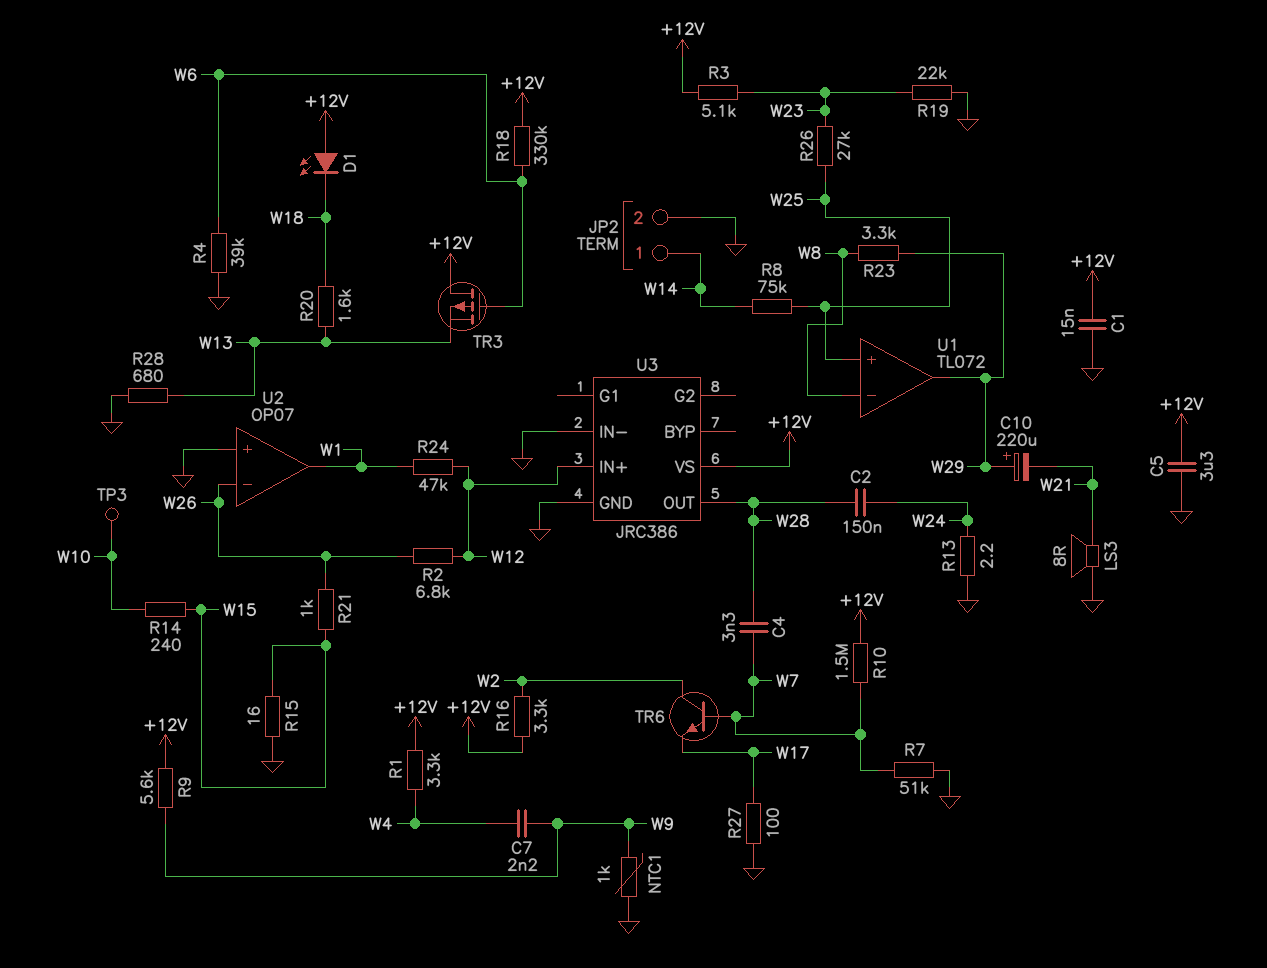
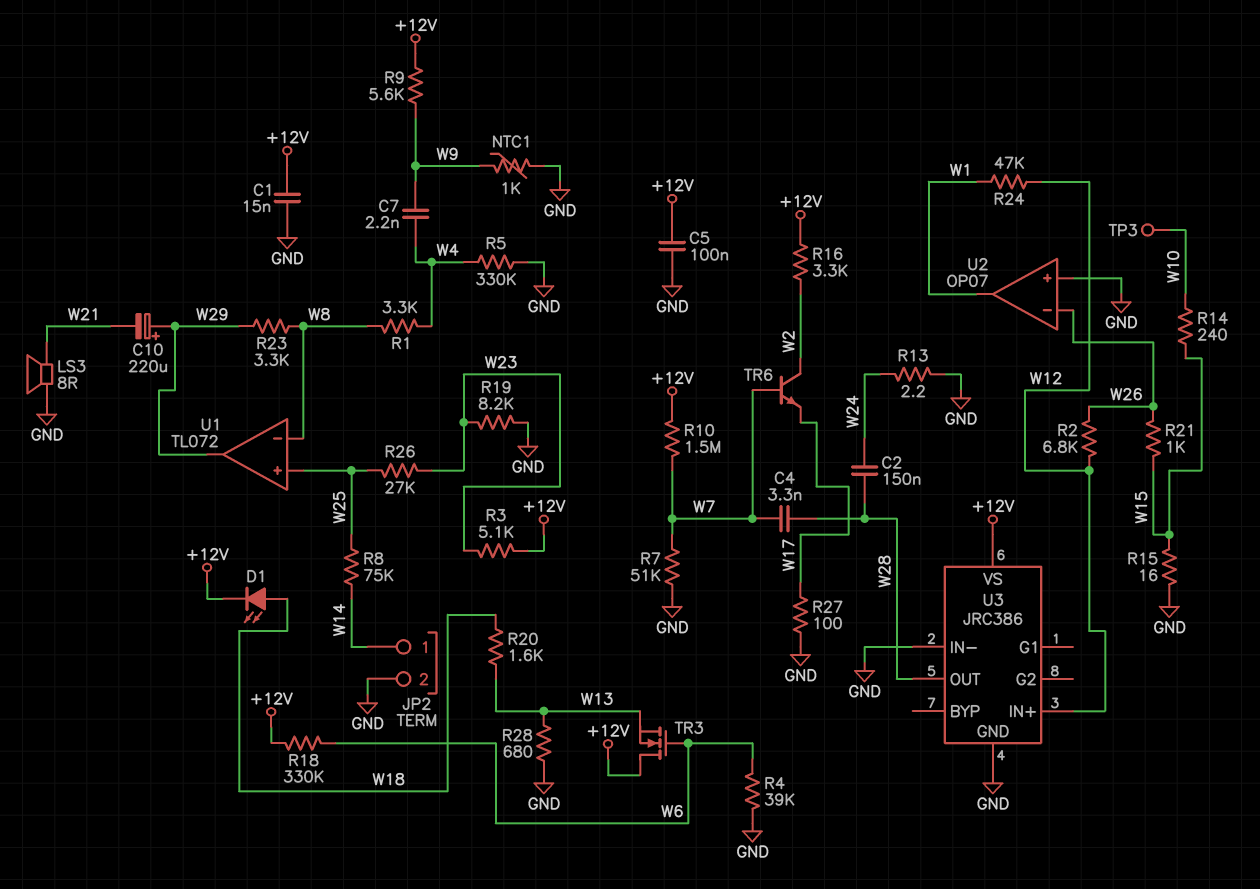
C5: 3.3uF (+12V, GND) -> 100nF (+12V, GND)
D1: LED (A +12V, K W18) -> LED (A W18, K +12V)
R1: 3.3k (+12V, W4) -> 3.3k (W4, W8)
R5: none -> 330k (GND, W4)
R19: 22k (GND, W23) -> 8.2k (GND, W23)
TR3: PMOS (G W6, D +12V, S W13) -> NMOS (G W6, D +12V, S W13)

